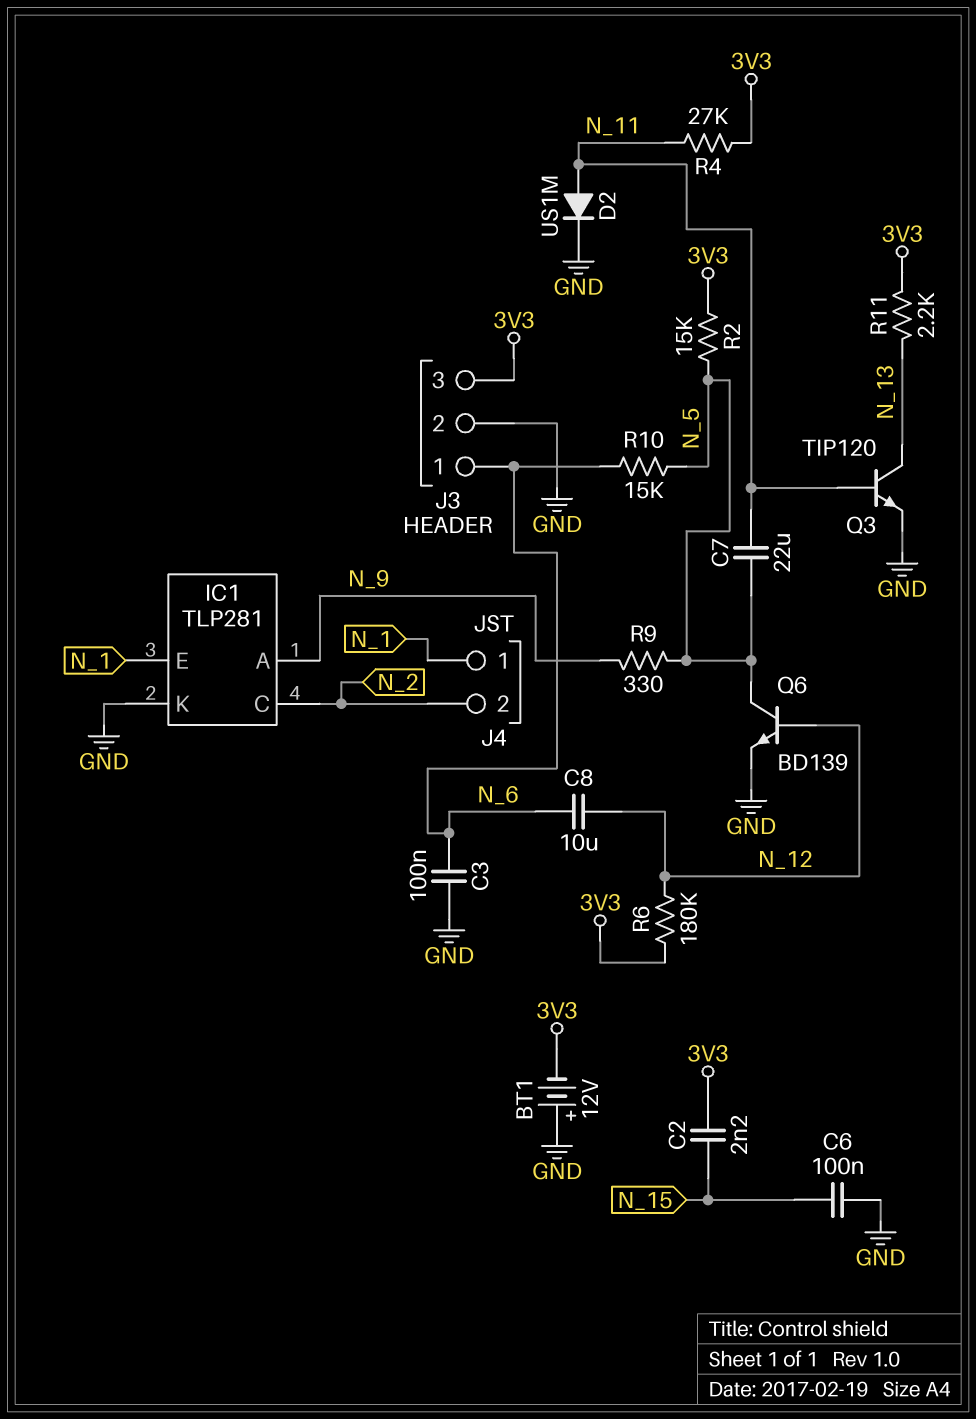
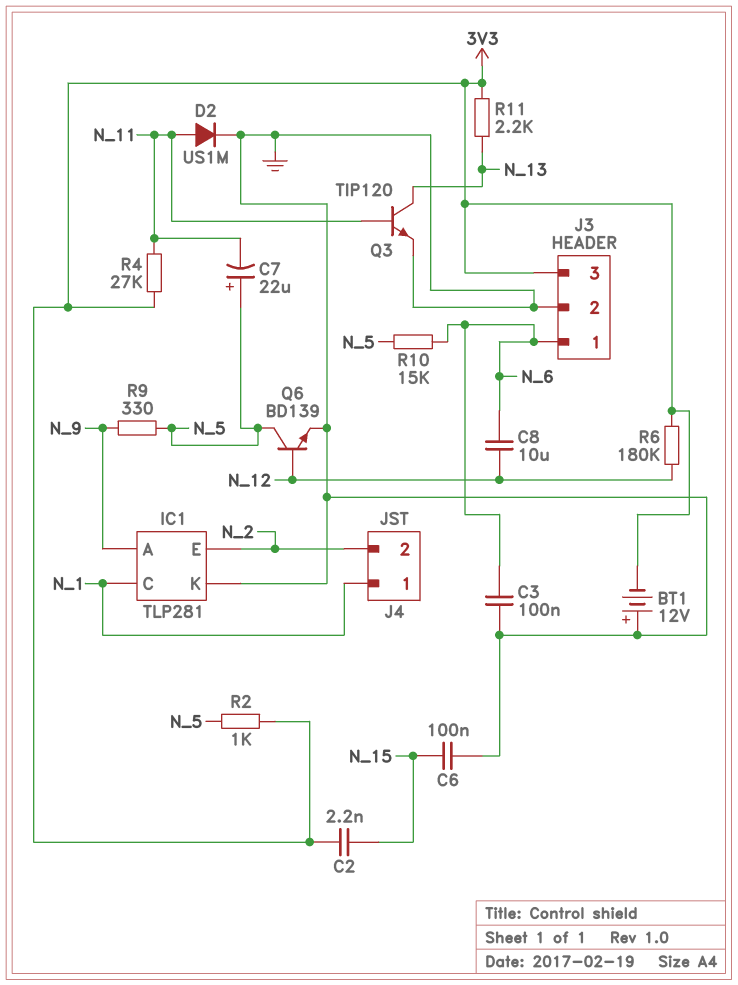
C7: 22uF (N_5, N_11) -> 22uF (plus N_5, minus N_11)
IC1 pin C: N_2 -> N_1
IC1 pin E: N_1 -> N_2
R2: 15k (3V3, N_5) -> 1k (3V3, N_5)

